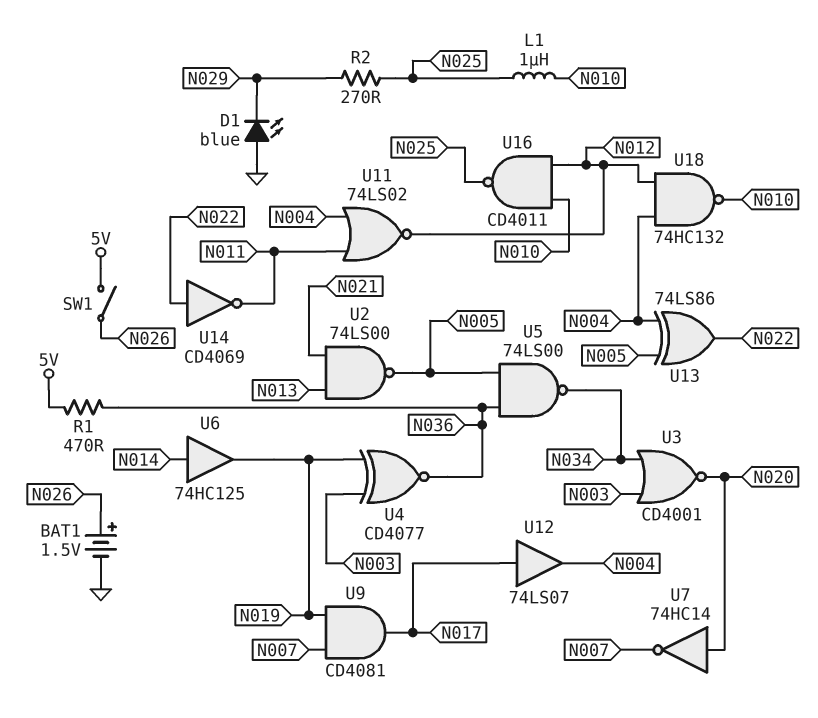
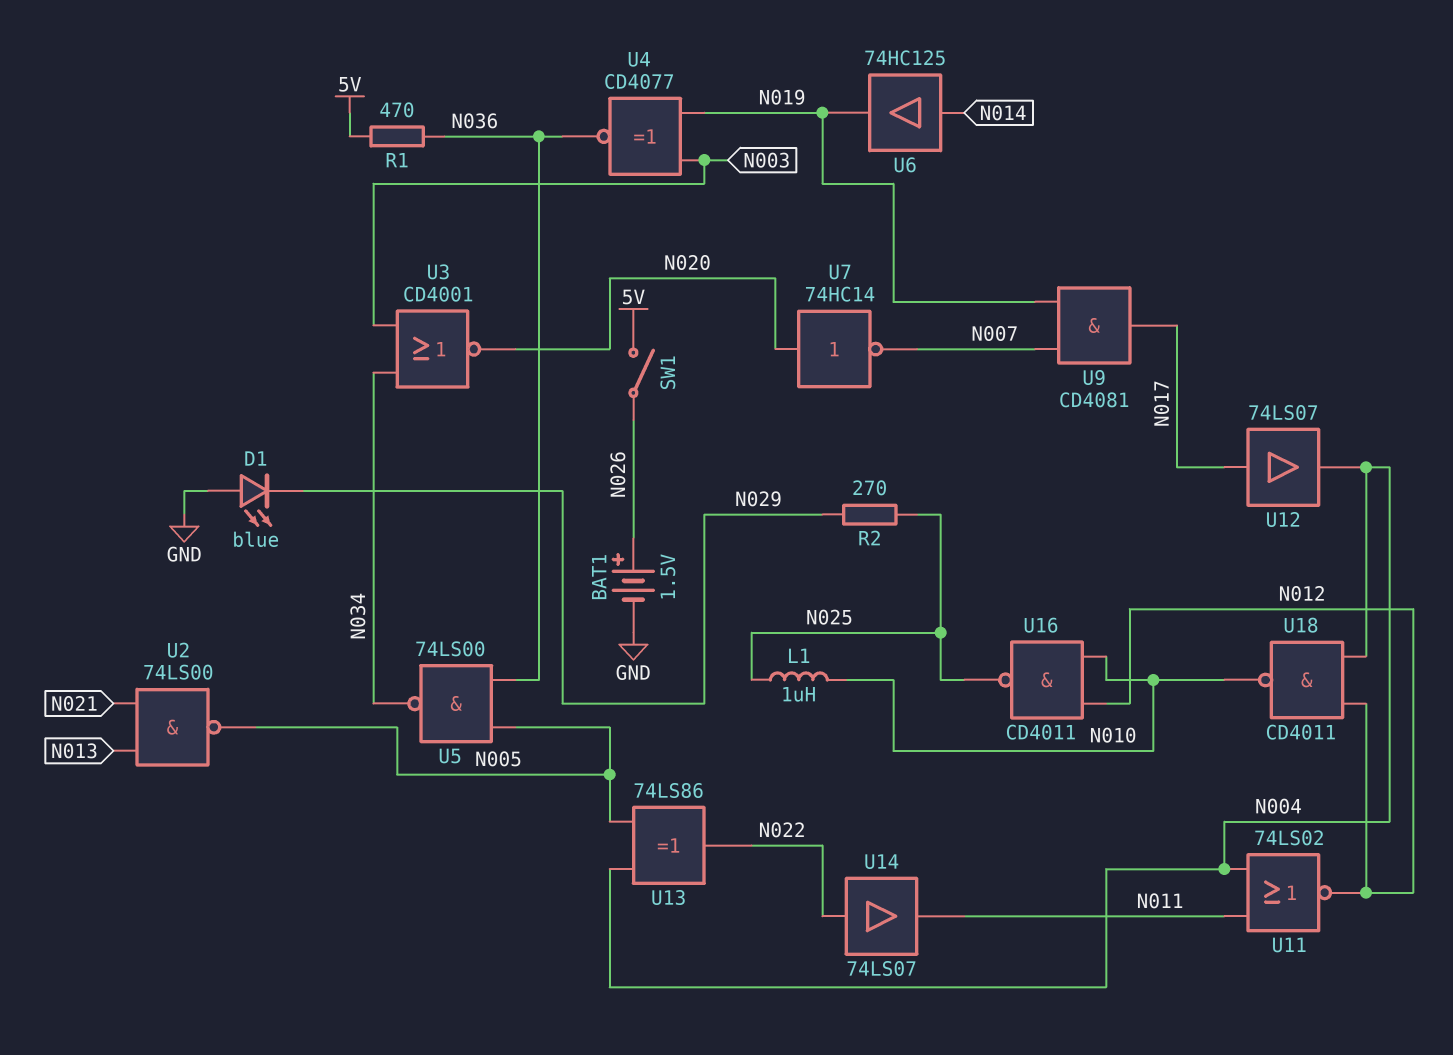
U14: NOT CD4069 (in N022, out N011) -> buffer 74LS07 (in N022, out N011)
U18: NAND 74HC132 (in N004, in N012, out N010) -> NAND CD4011 (in N004, in N012, out N010)

